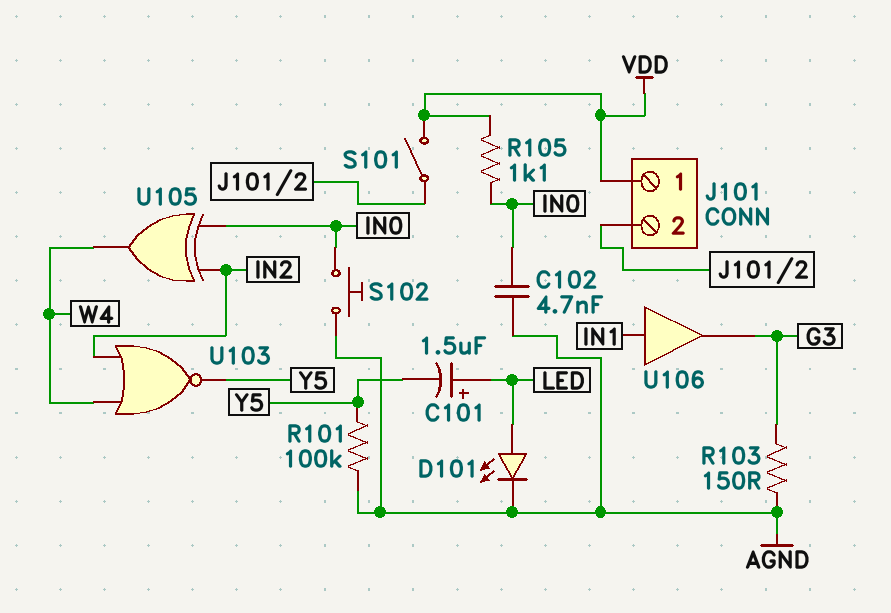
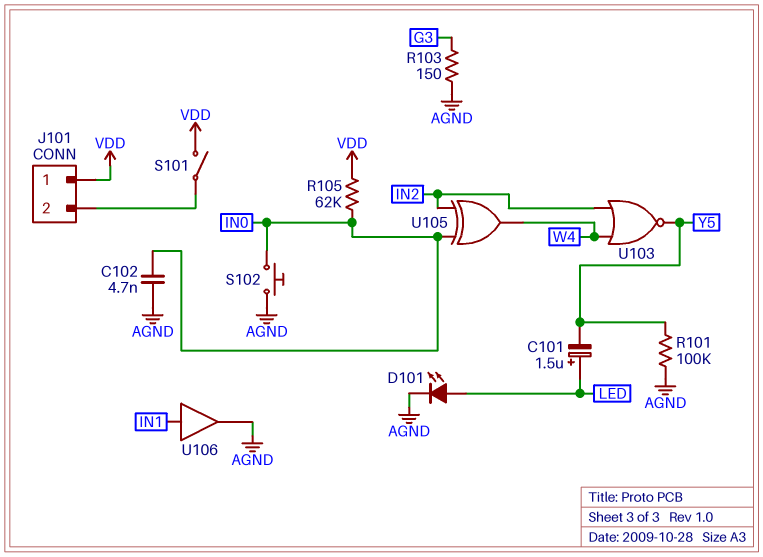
R105: 1.1k (IN0, VDD) -> 62k (IN0, VDD)
U106: buffer (in IN1, out G3) -> buffer (in IN1, out AGND)

